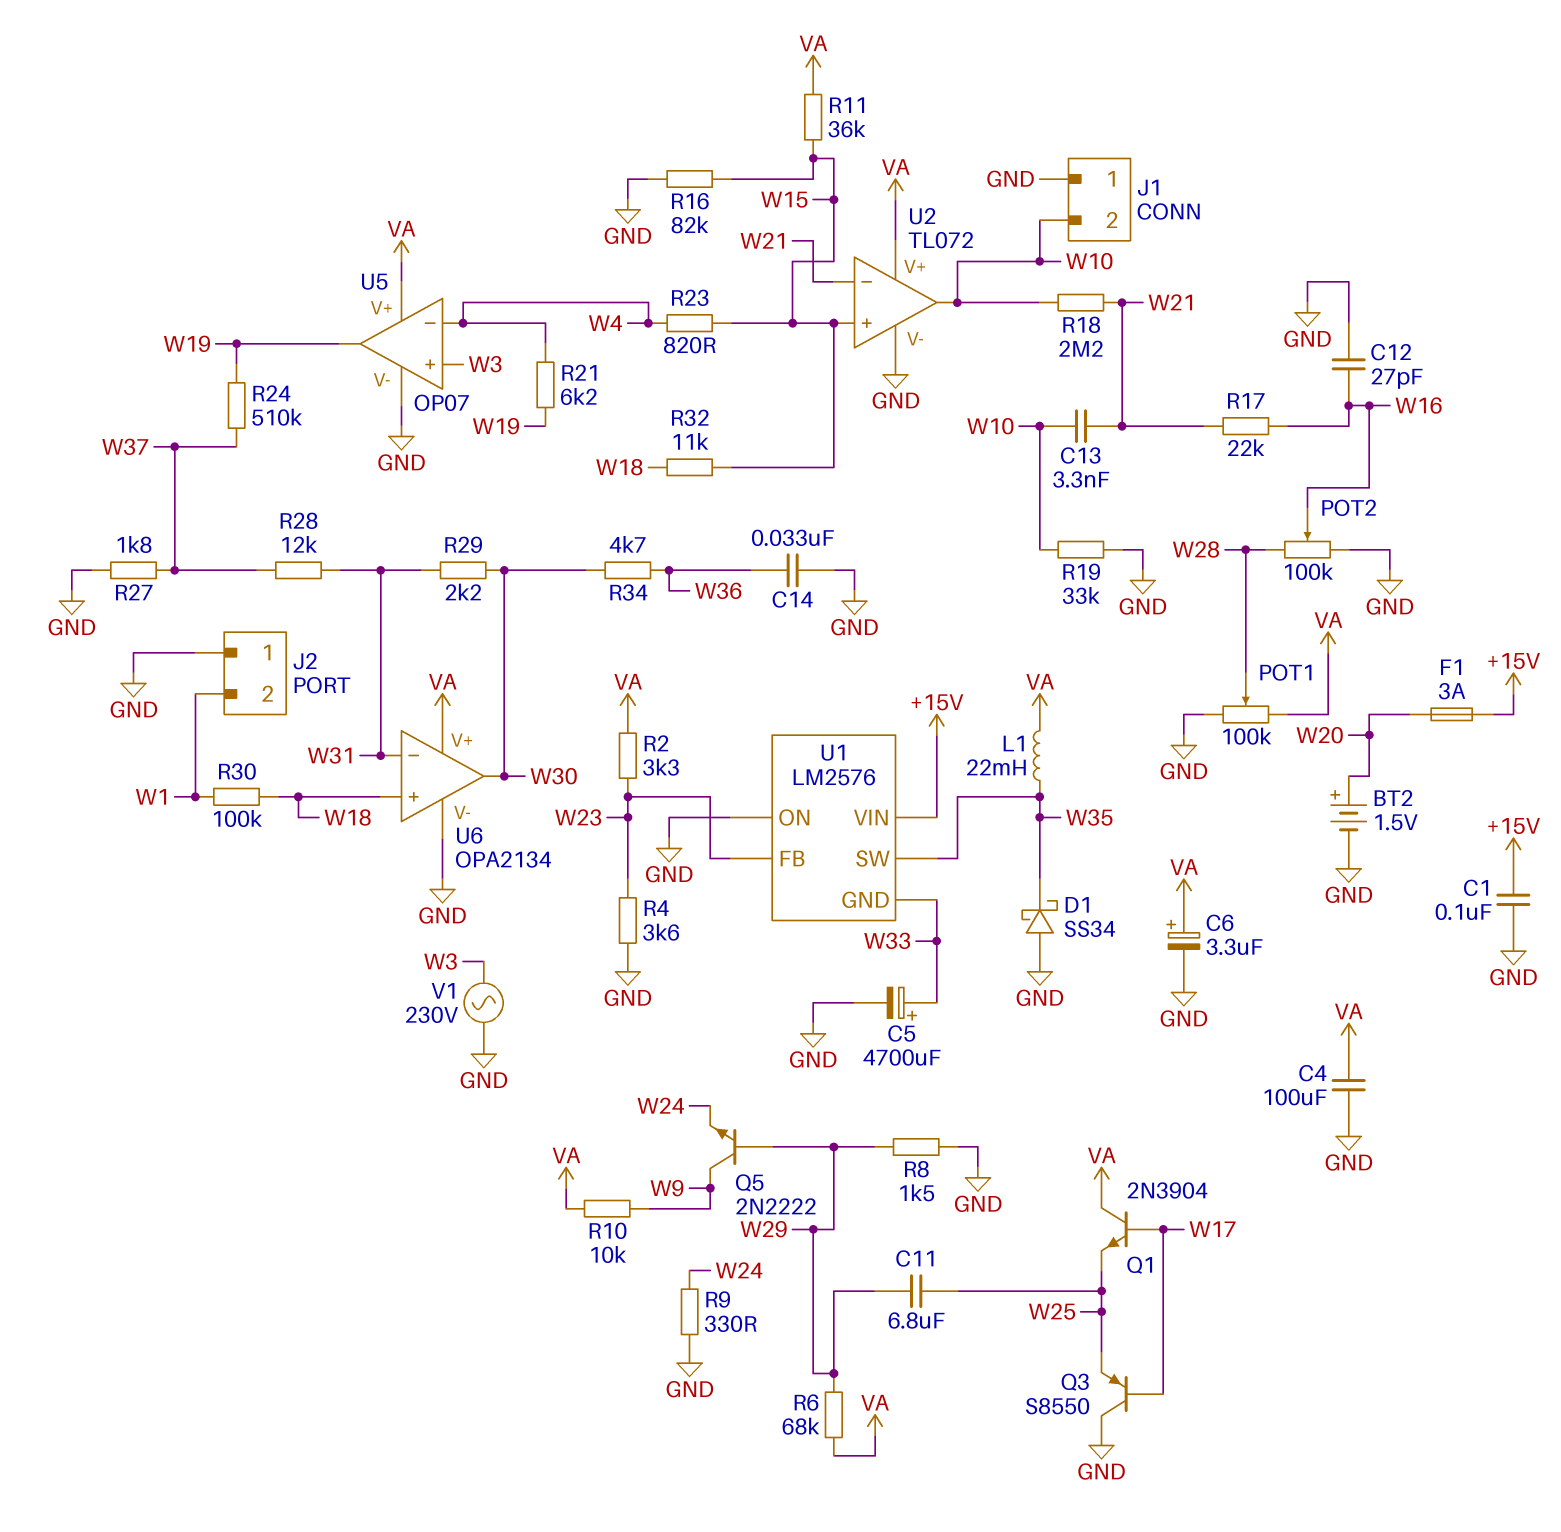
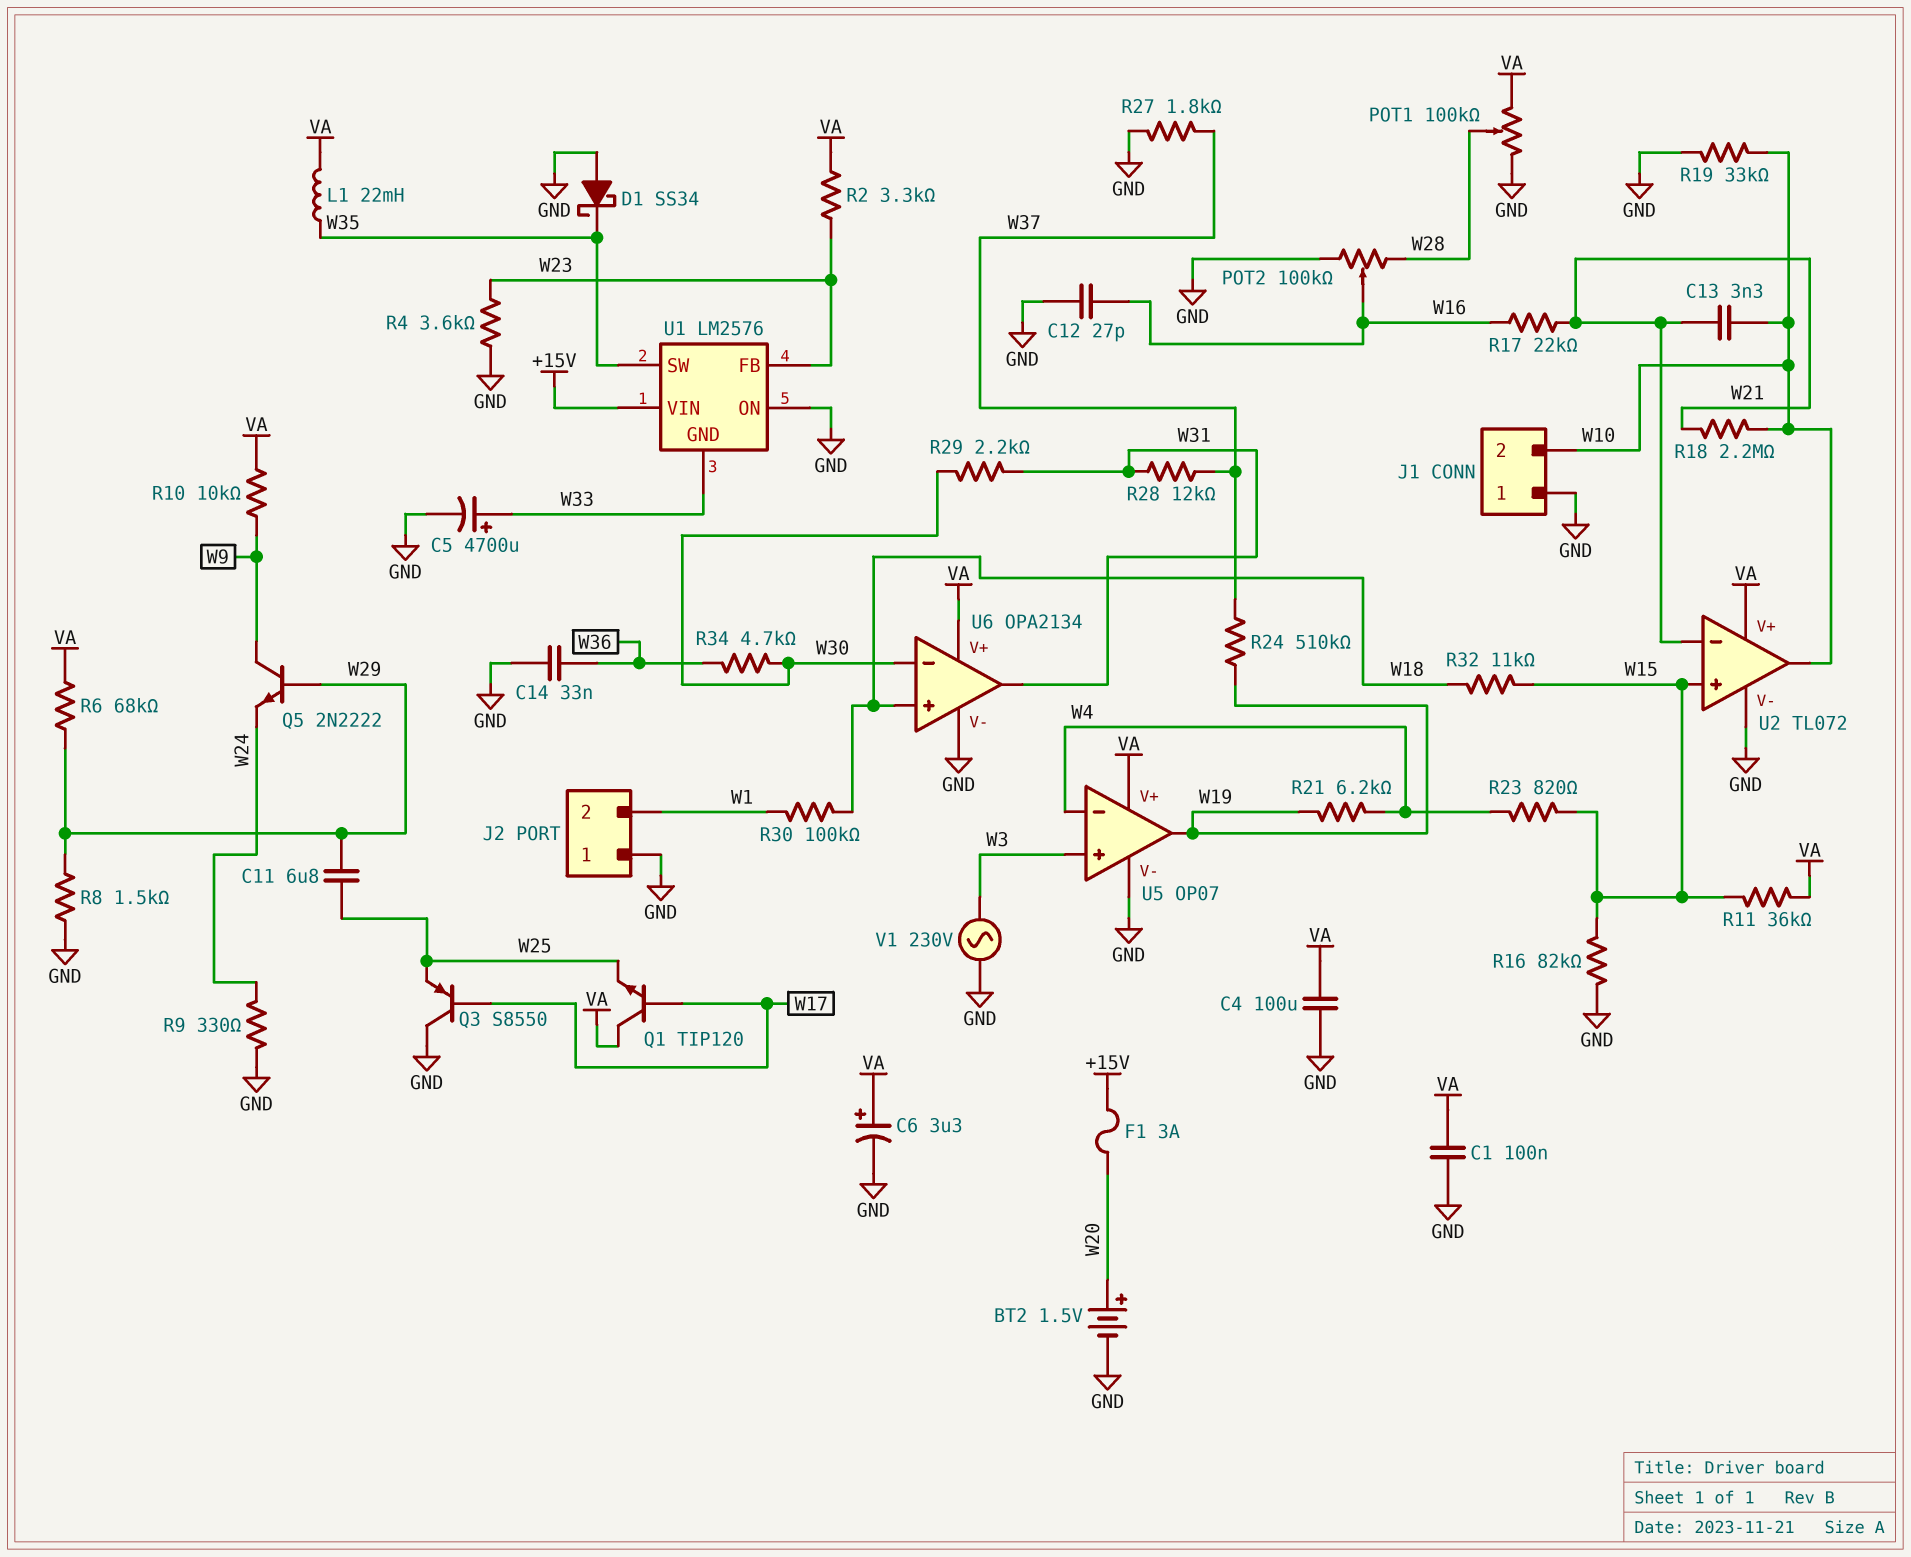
C1: 100nF (+15V, GND) -> 100nF (GND, VA)
Q1: NPN 2N3904 (B W17, C VA, E W25) -> NPN TIP120 (B W17, C VA, E W25)
U6 pin in-: W31 -> W30
U6 pin out: W30 -> W31

